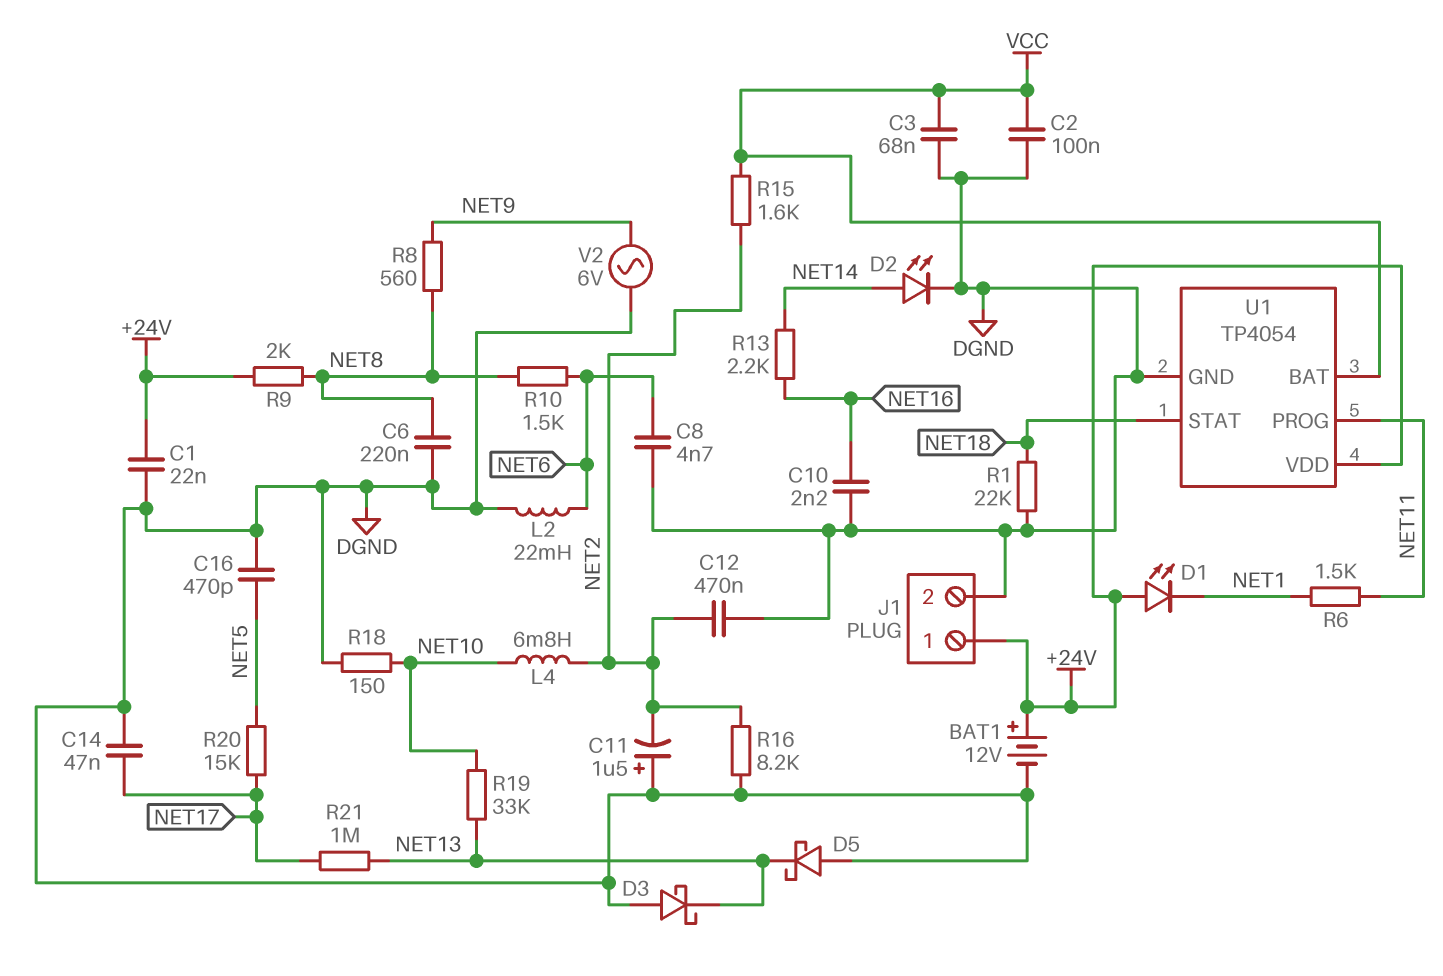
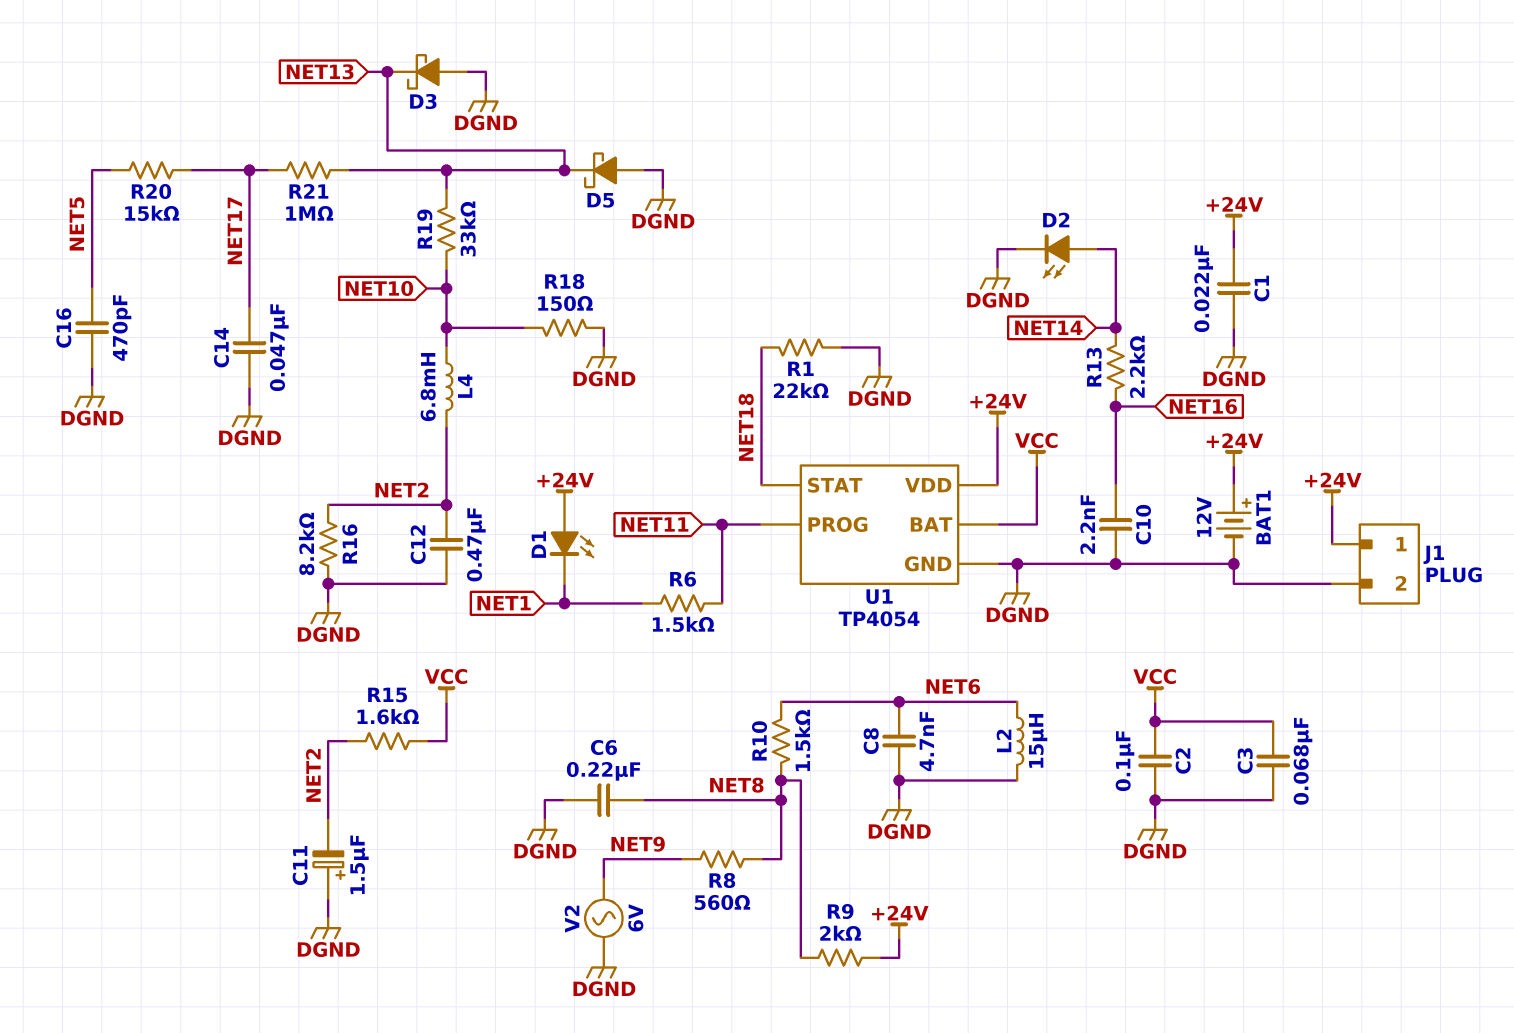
L2: 22mH (DGND, NET6) -> 15uH (DGND, NET6)

